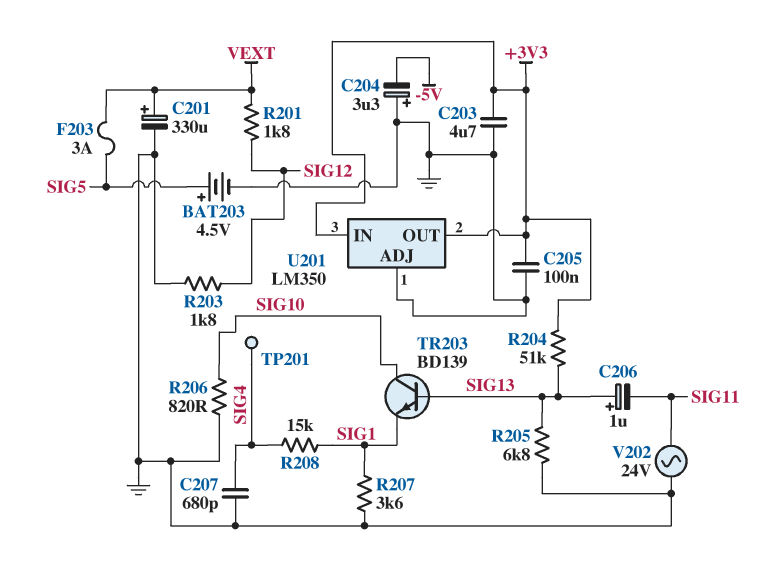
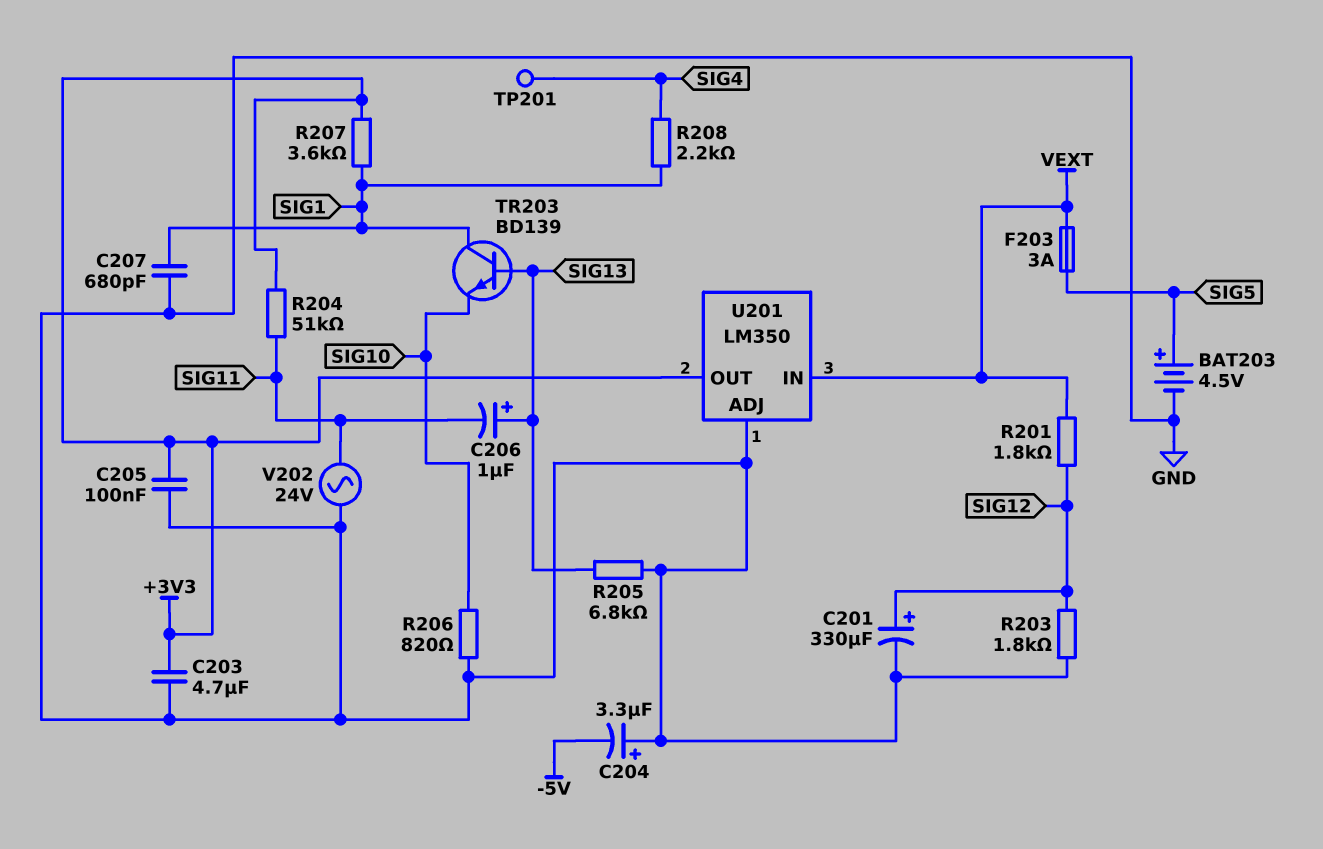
C201: 330uF (plus VEXT, minus GND) -> 330uF (plus SIG12, minus GND)
C207: 680pF (GND, SIG4) -> 680pF (GND, SIG1)
R204: 51k (+3V3, SIG13) -> 51k (+3V3, SIG11)
R207: 3.6k (GND, SIG1) -> 3.6k (+3V3, SIG1)
R208: 15k (SIG1, SIG4) -> 2.2k (SIG1, SIG4)
TR203: NPN BD139 (B SIG13, C SIG10, E SIG1) -> NPN BD139 (B SIG13, C SIG1, E SIG10)
U201 pin IN: +3V3 -> VEXT

